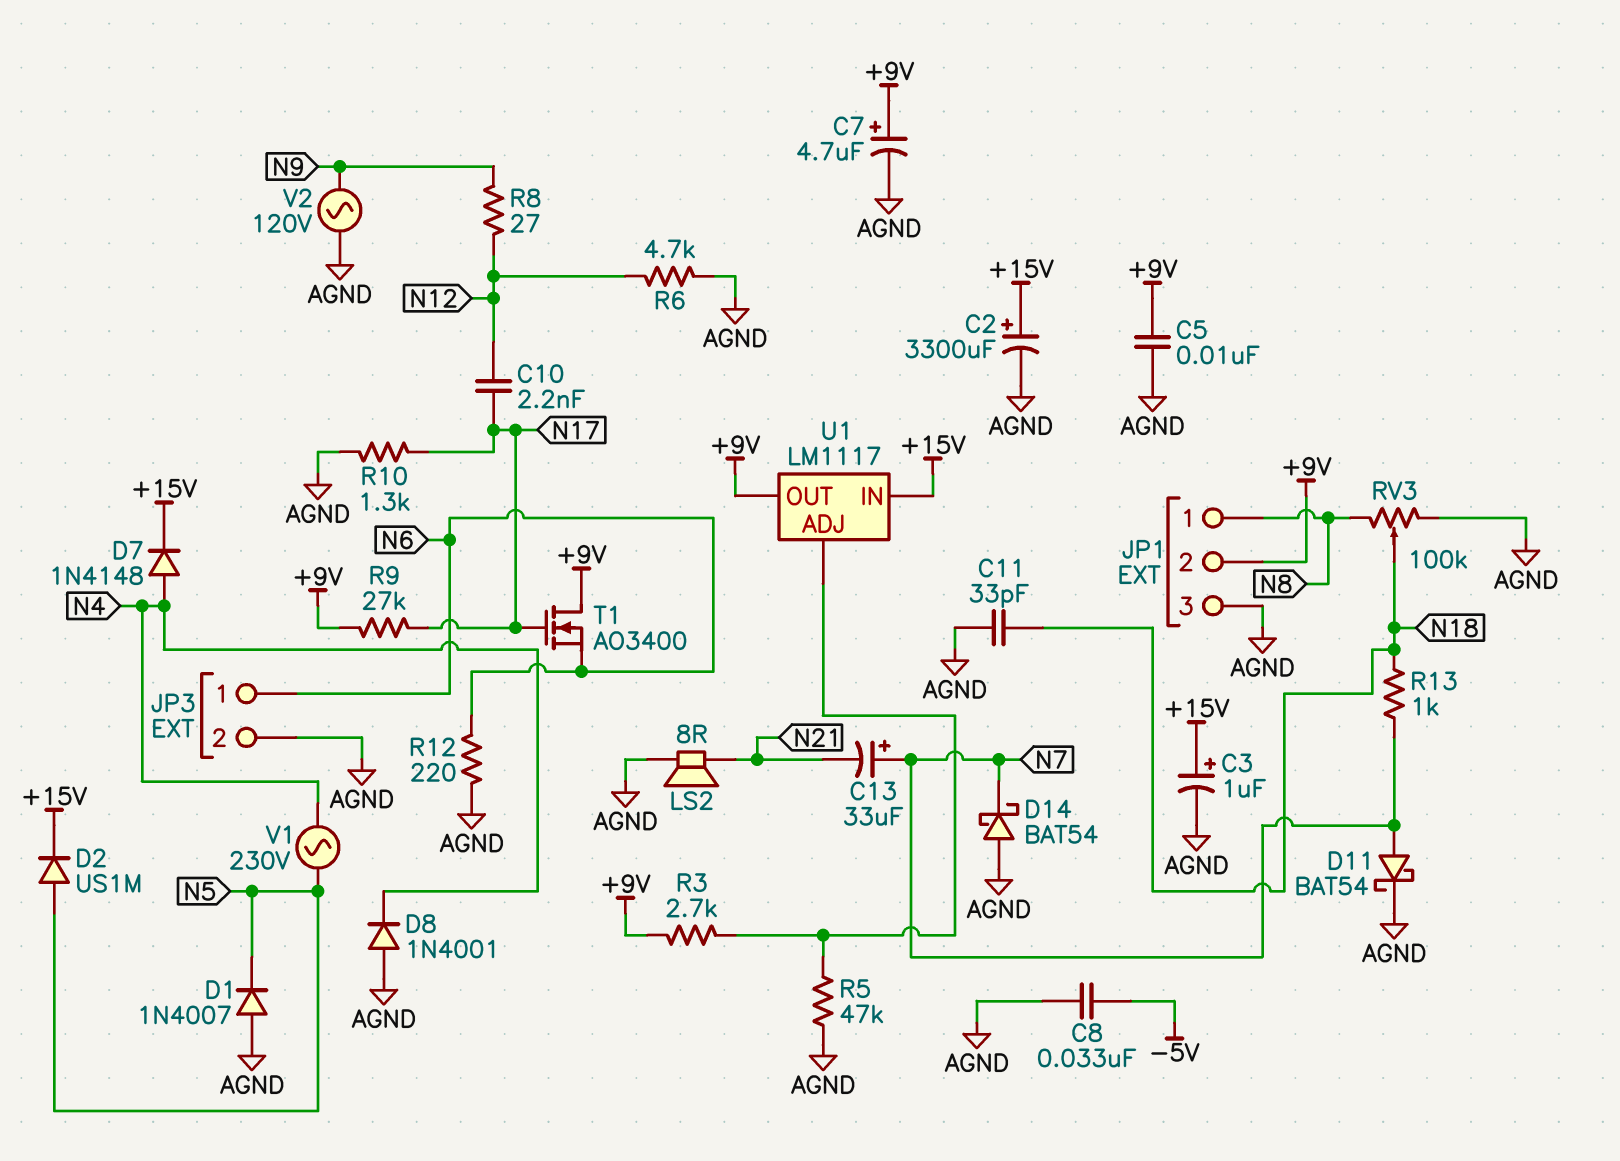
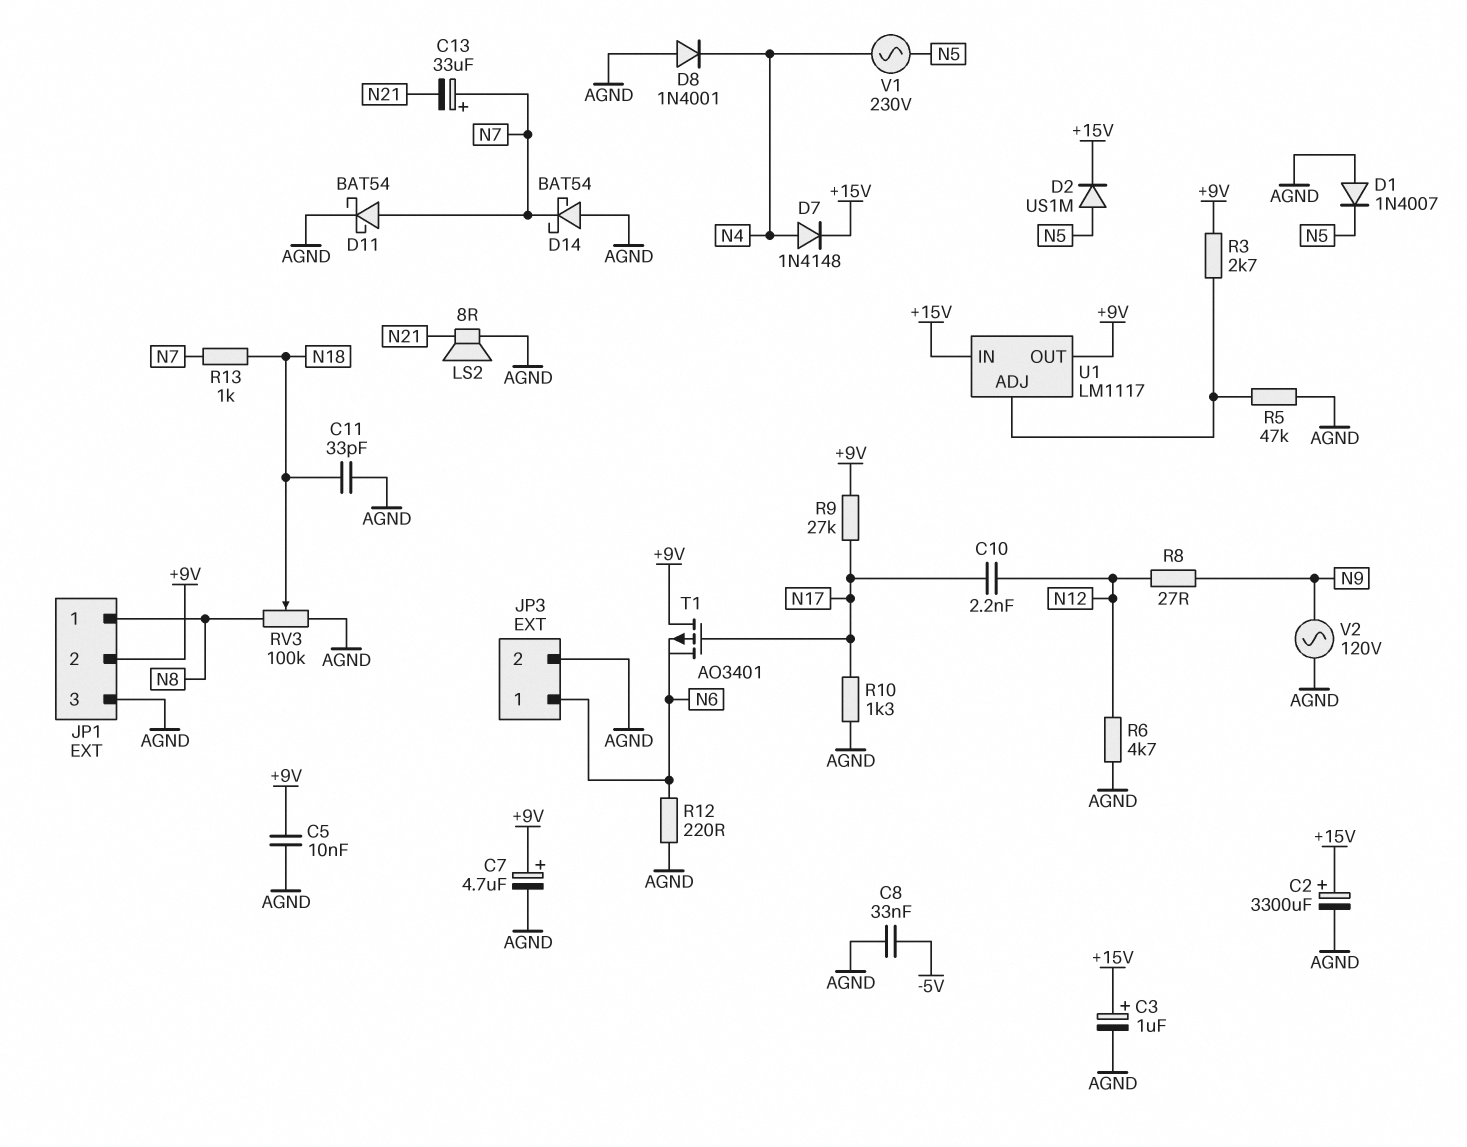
T1: NMOS AO3400 (G N17, D +9V, S N6) -> PMOS AO3401 (G N17, D +9V, S N6)

